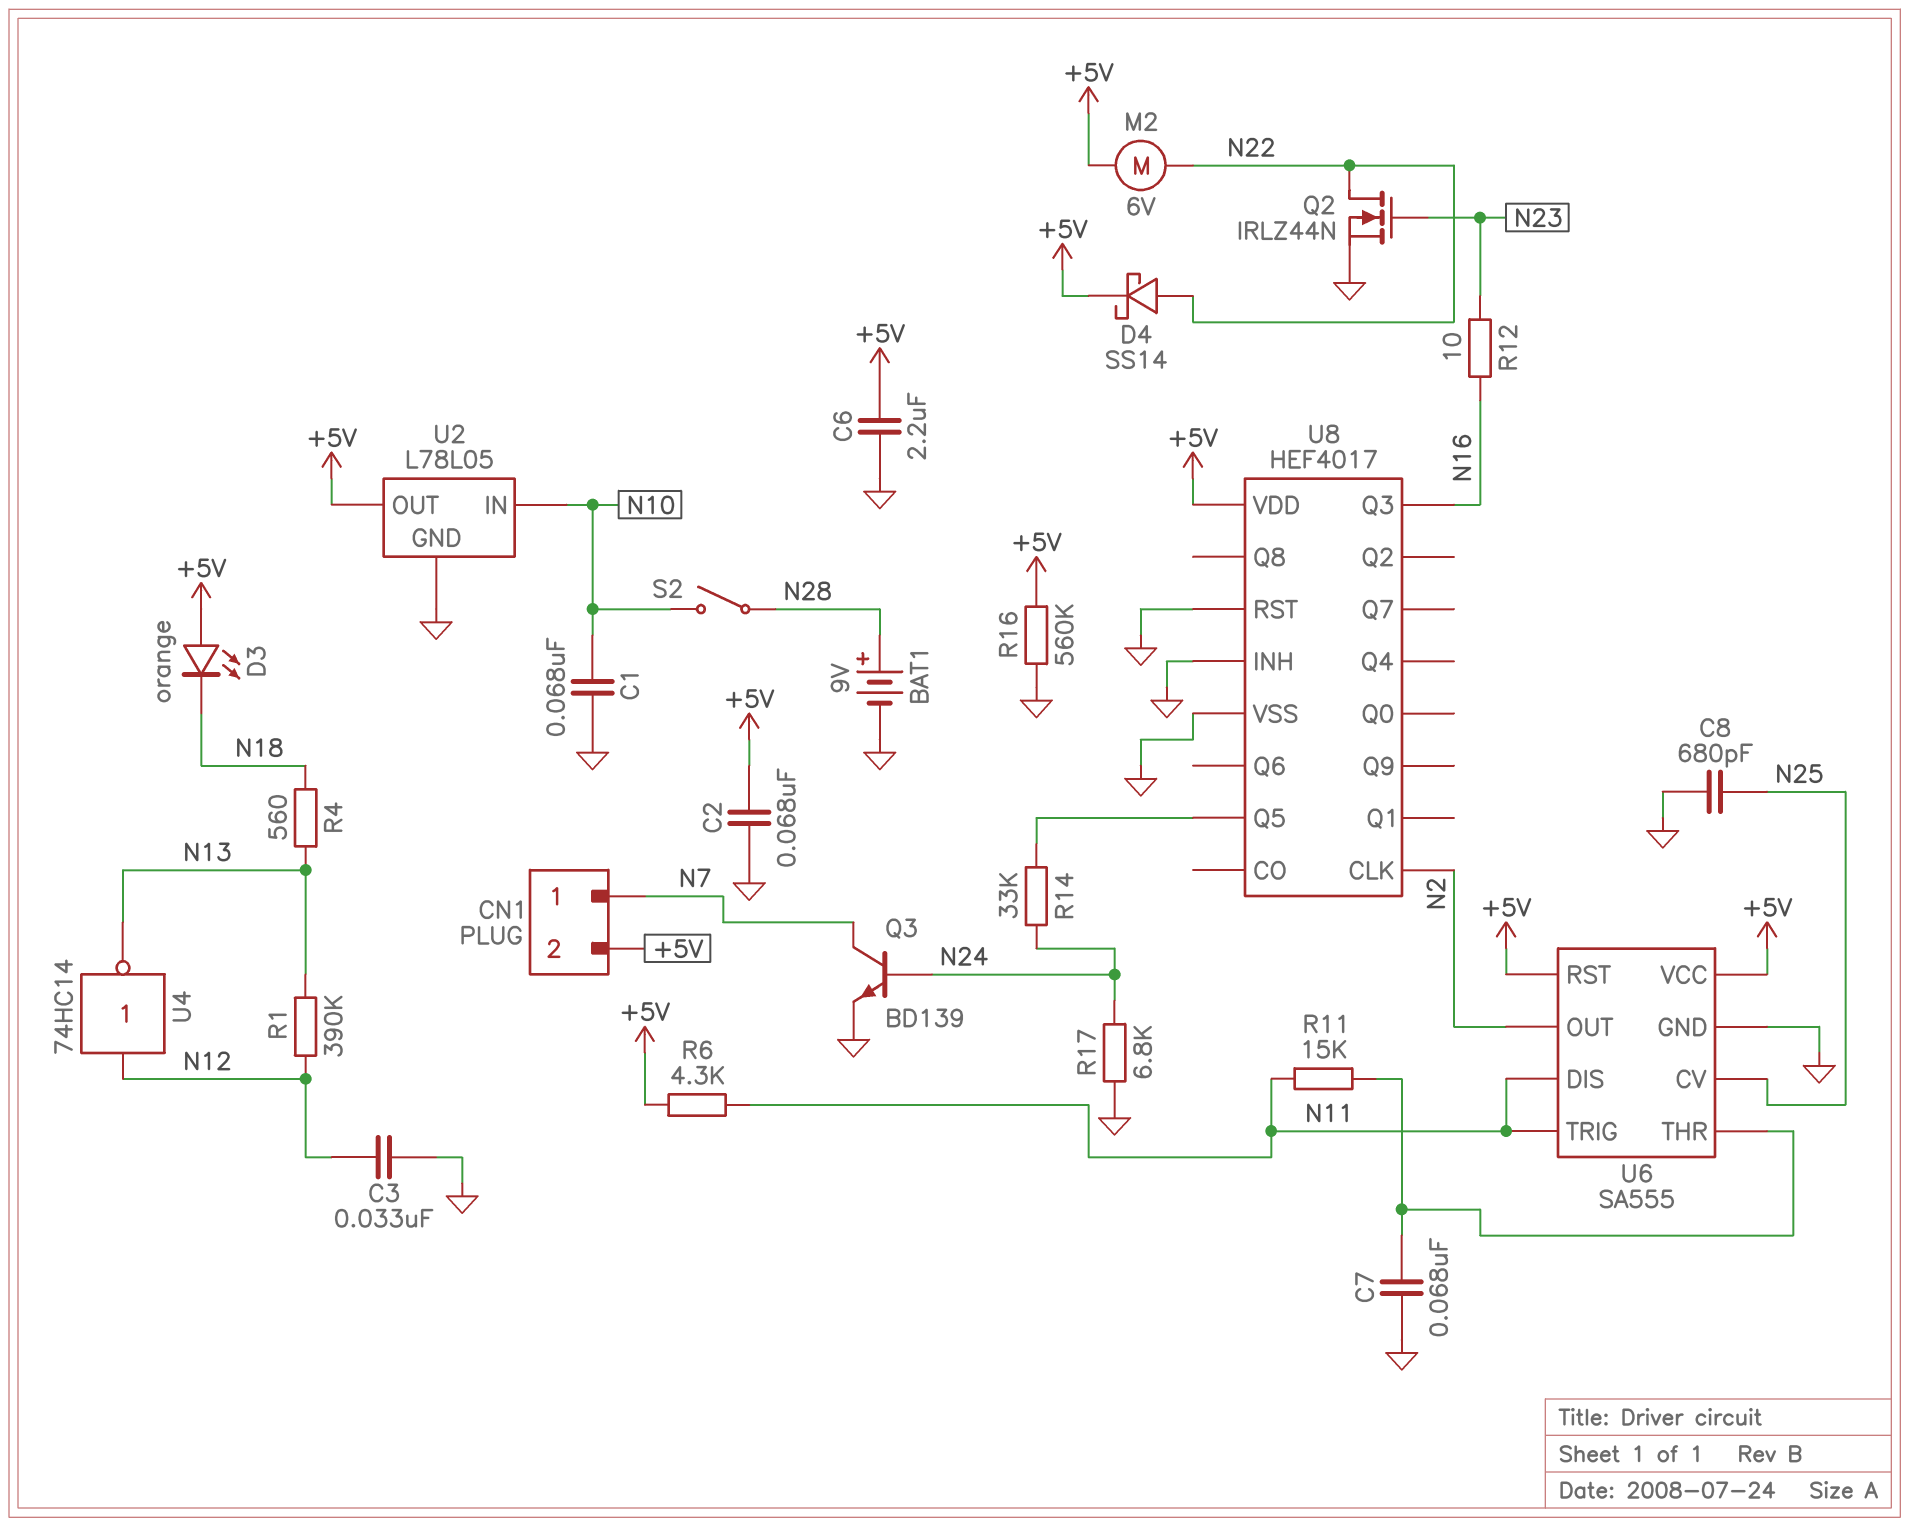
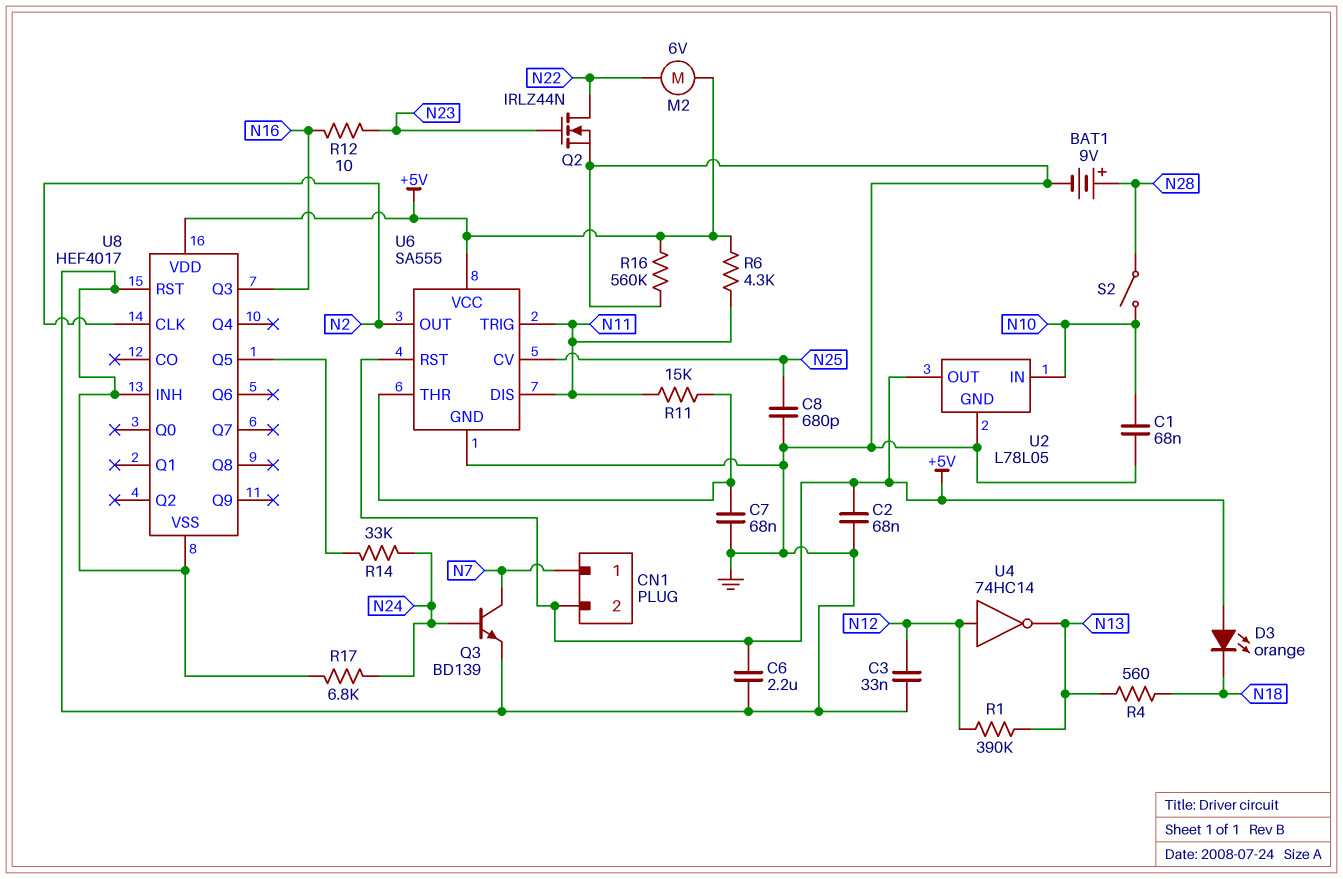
D4: schottky SS14 (A N22, K +5V) -> none

